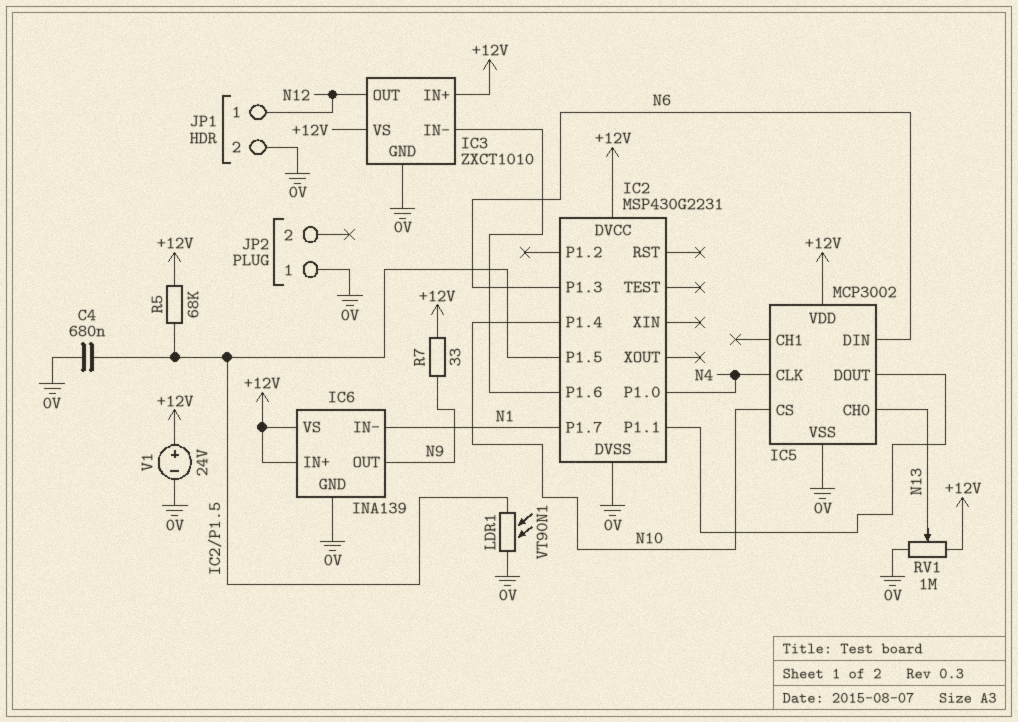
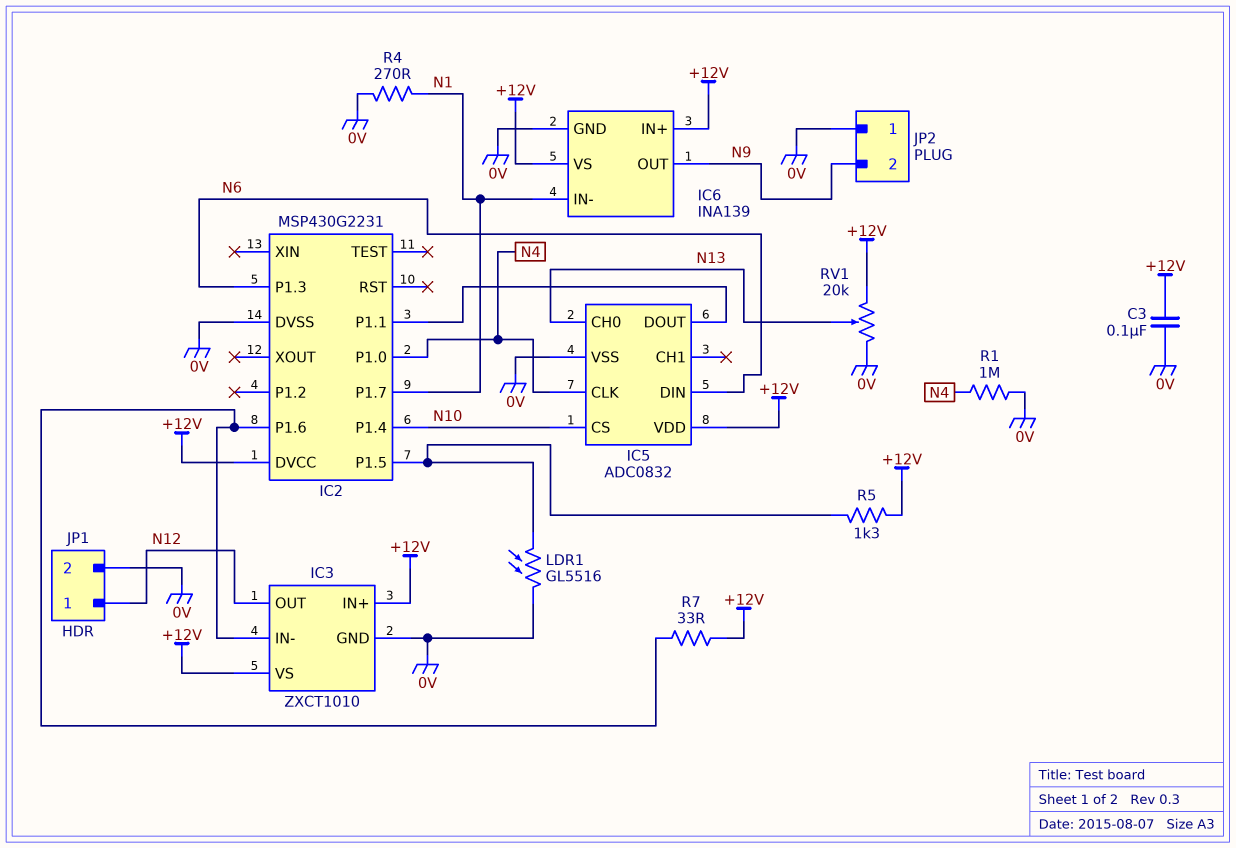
C3: none -> 100nF (+12V, 0V)
C4: 680nF (0V, IC2/P1.5) -> none
IC5: MCP3002 -> ADC0832
JP2 pin 2: none -> N9
LDR1: VT90N1 (0V, IC2/P1.5) -> GL5516 (0V, IC2/P1.5)
R1: none -> 1M (0V, N4)
R4: none -> 270 (0V, N1)
R5: 68k (+12V, IC2/P1.5) -> 1.3k (+12V, IC2/P1.5)
R7: 33 (+12V, N9) -> 33 (+12V, IC2/P1.6)
RV1: 1M (+12V, 0V, wiper N13) -> 20k (+12V, 0V, wiper N13)
V1: 24V (plus +12V, minus 0V) -> none

